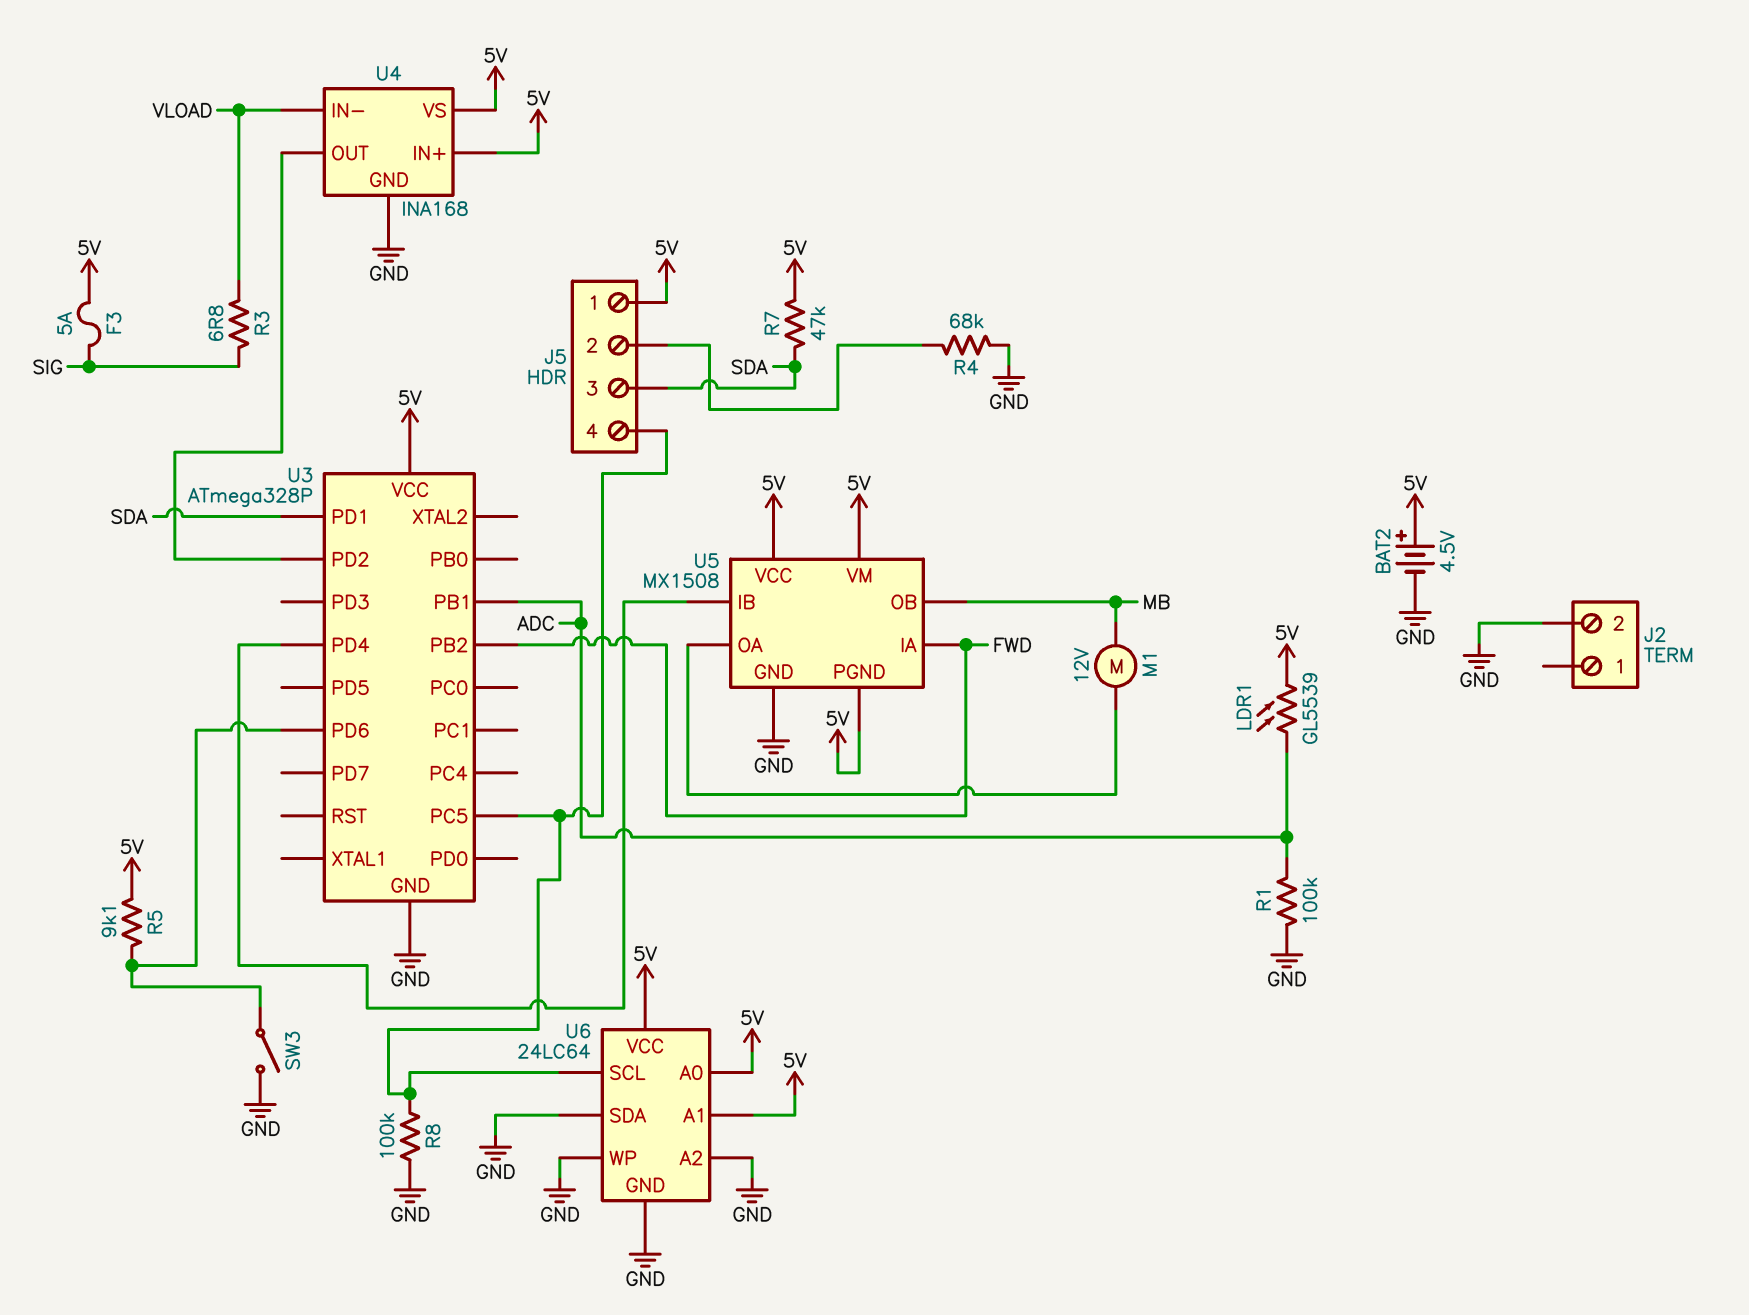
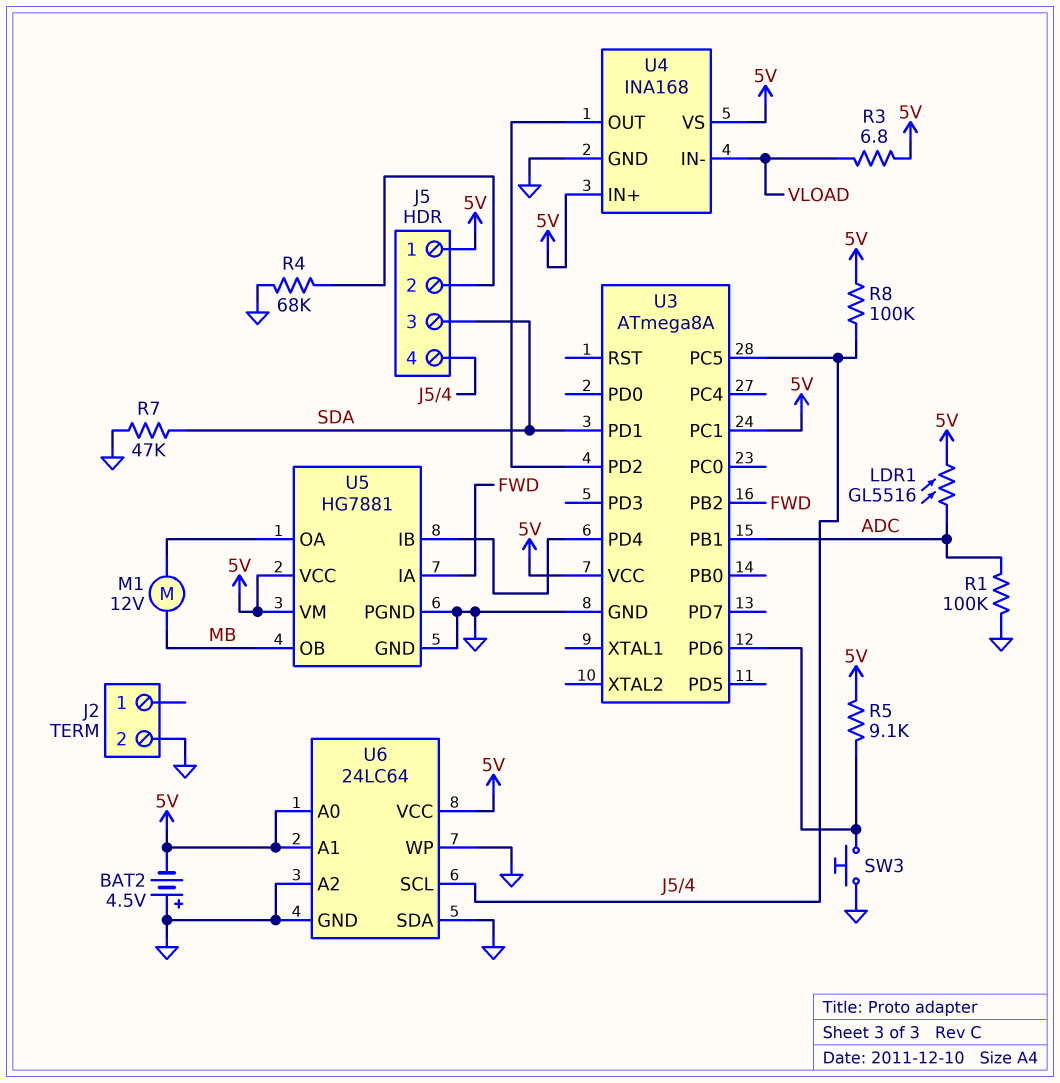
BAT2: 4.5V (plus 5V, minus GND) -> 4.5V (plus GND, minus 5V)
F3: 5A (5V, SIG) -> none
LDR1: GL5539 (5V, ADC) -> GL5516 (5V, ADC)
R3: 6.8 (SIG, VLOAD) -> 6.8 (5V, VLOAD)
R7: 47k (5V, SDA) -> 47k (GND, SDA)
R8: 100k (GND, J5/4) -> 100k (5V, J5/4)
SW3: switch (GND, U3/PD6) -> button (GND, U3/PD6)
U3: ATmega328P -> ATmega8A
U3 pin PC1: none -> 5V
U5: MX1508 -> HG7881
U5 pin PGND: 5V -> GND

